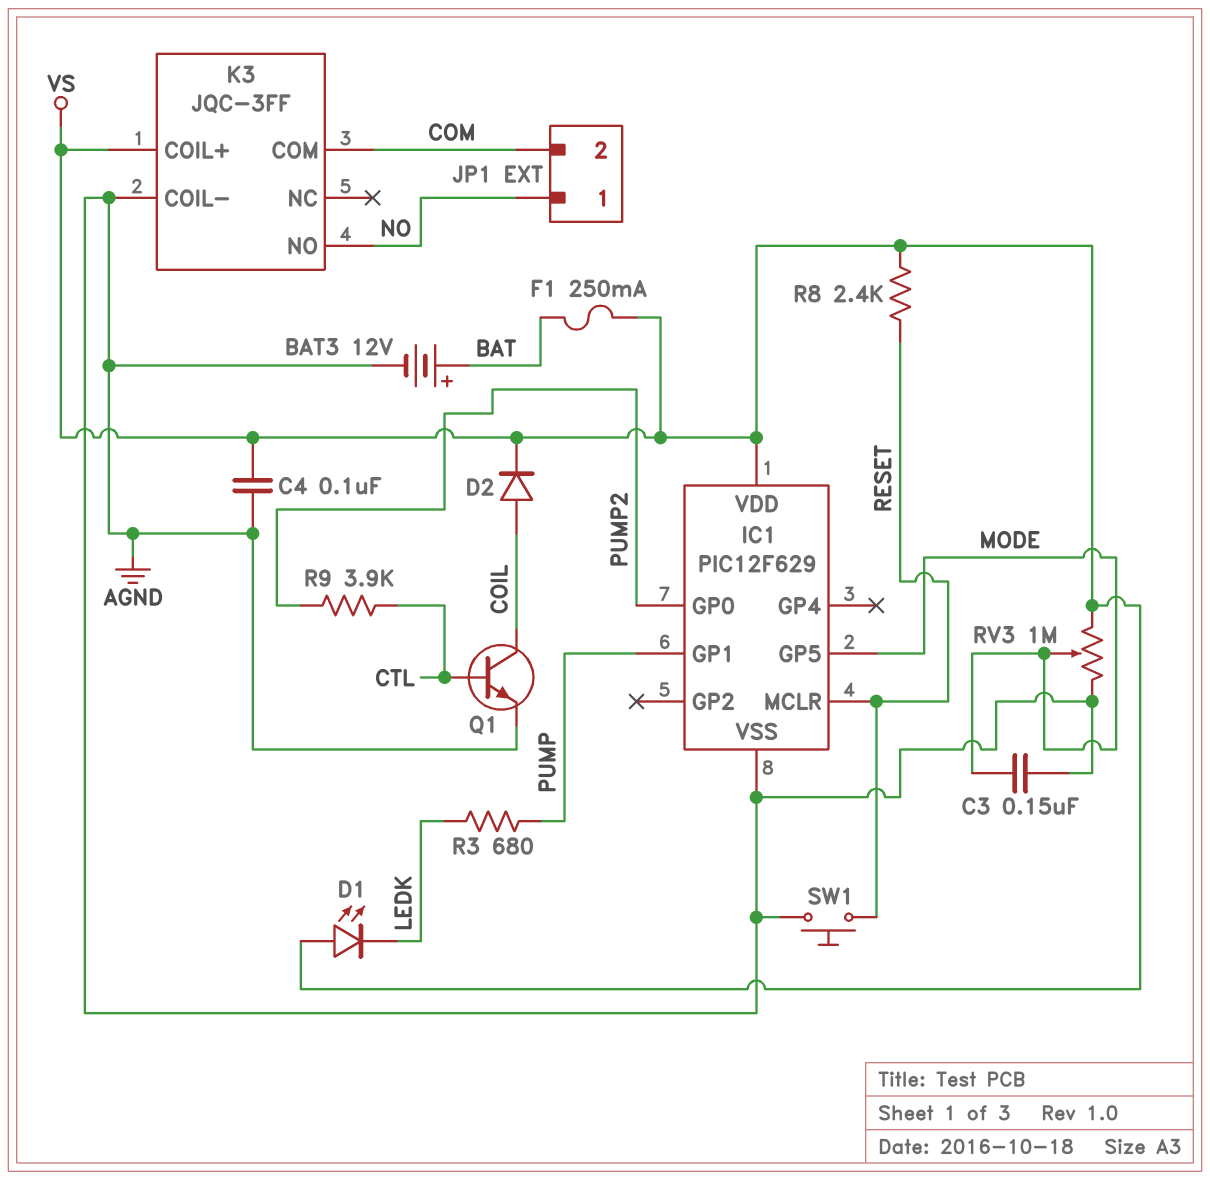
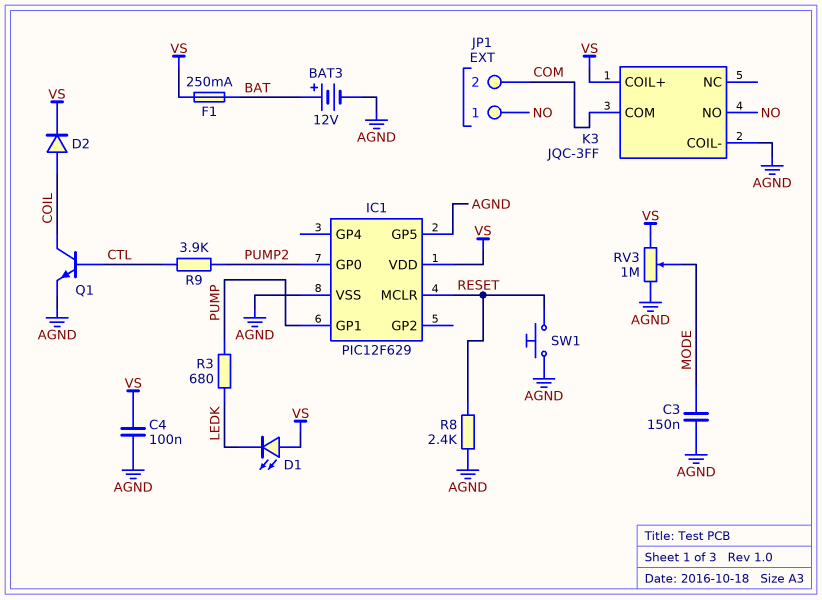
IC1 pin GP5: MODE -> AGND
R8: 2.4k (RESET, VS) -> 2.4k (AGND, RESET)

